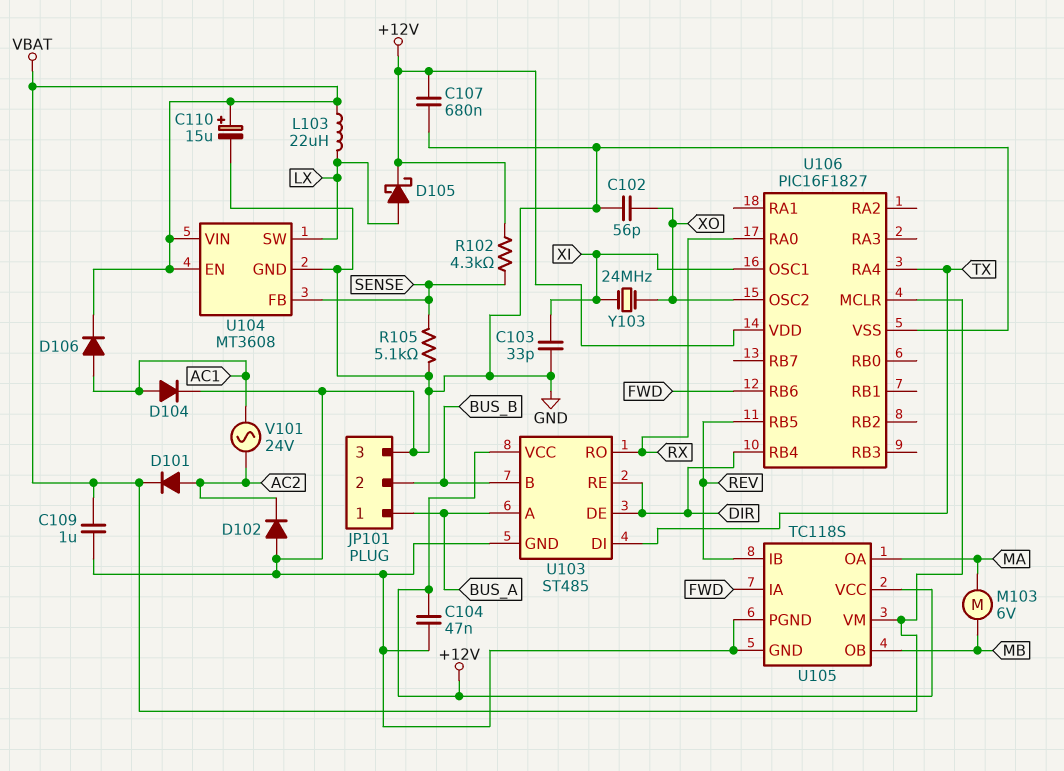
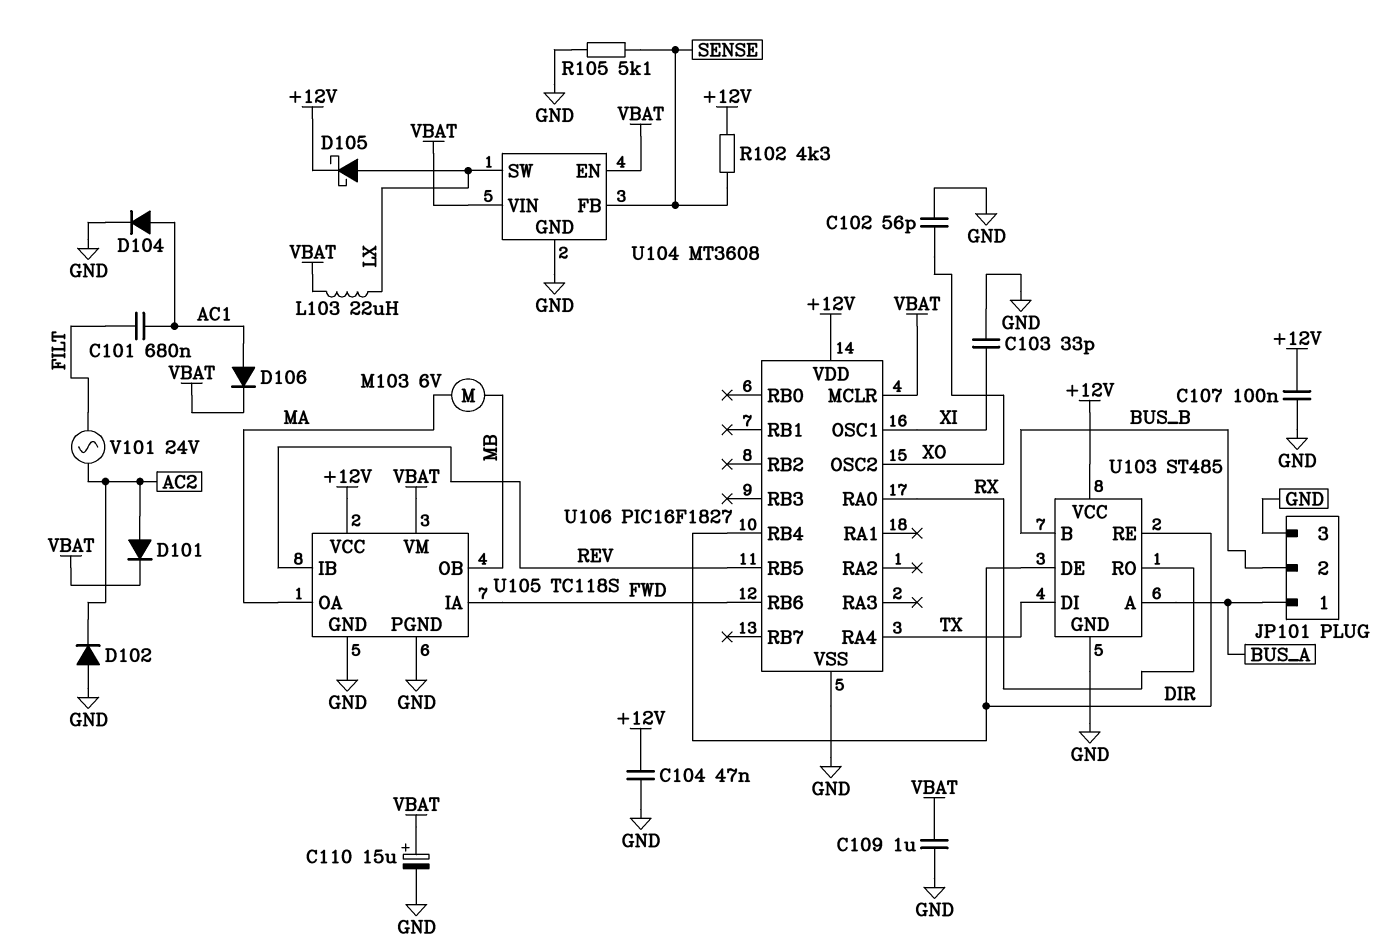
C101: none -> 680nF (AC1, FILT)
C107: 680nF (+12V, GND) -> 100nF (+12V, GND)
V101: AC 24V (AC1, AC2) -> AC 24V (AC2, FILT)
Y103: 24MHz (XI, XO) -> none

